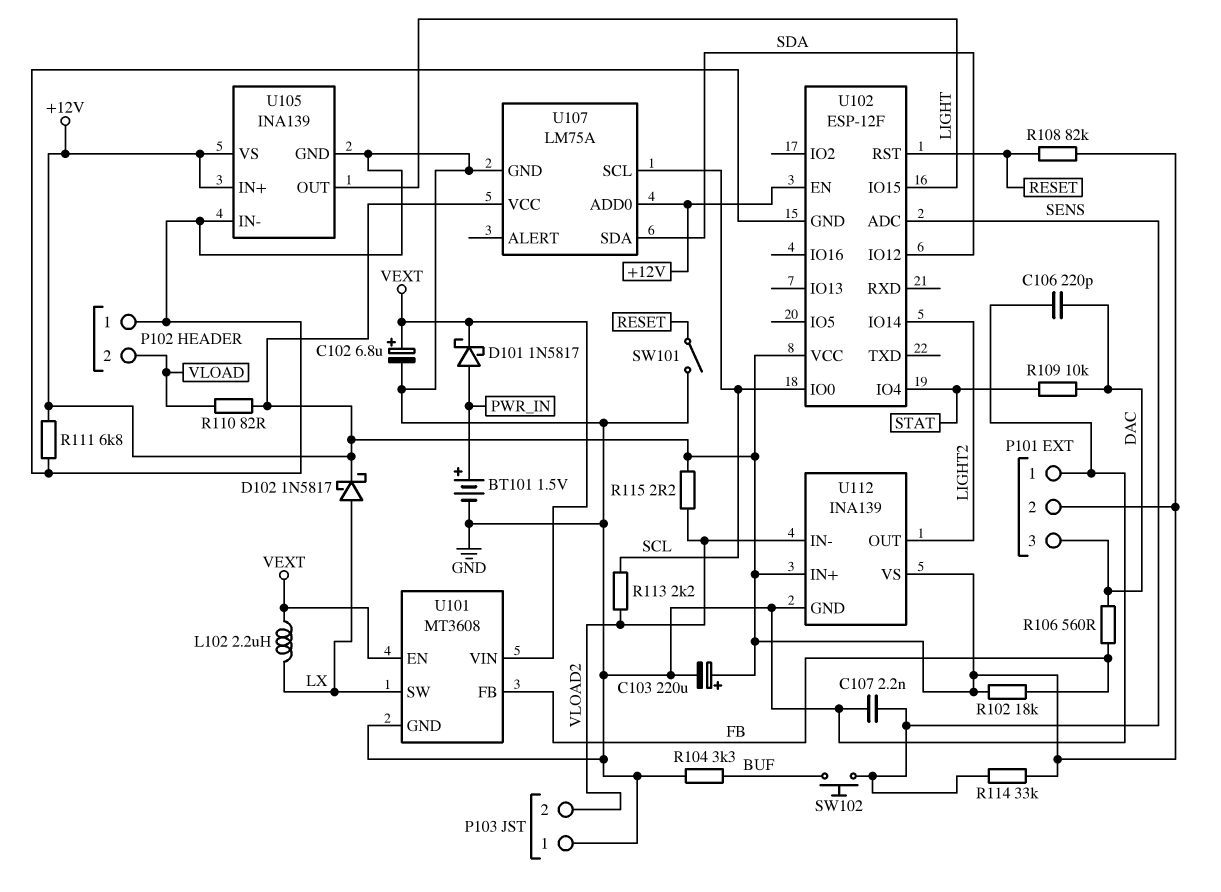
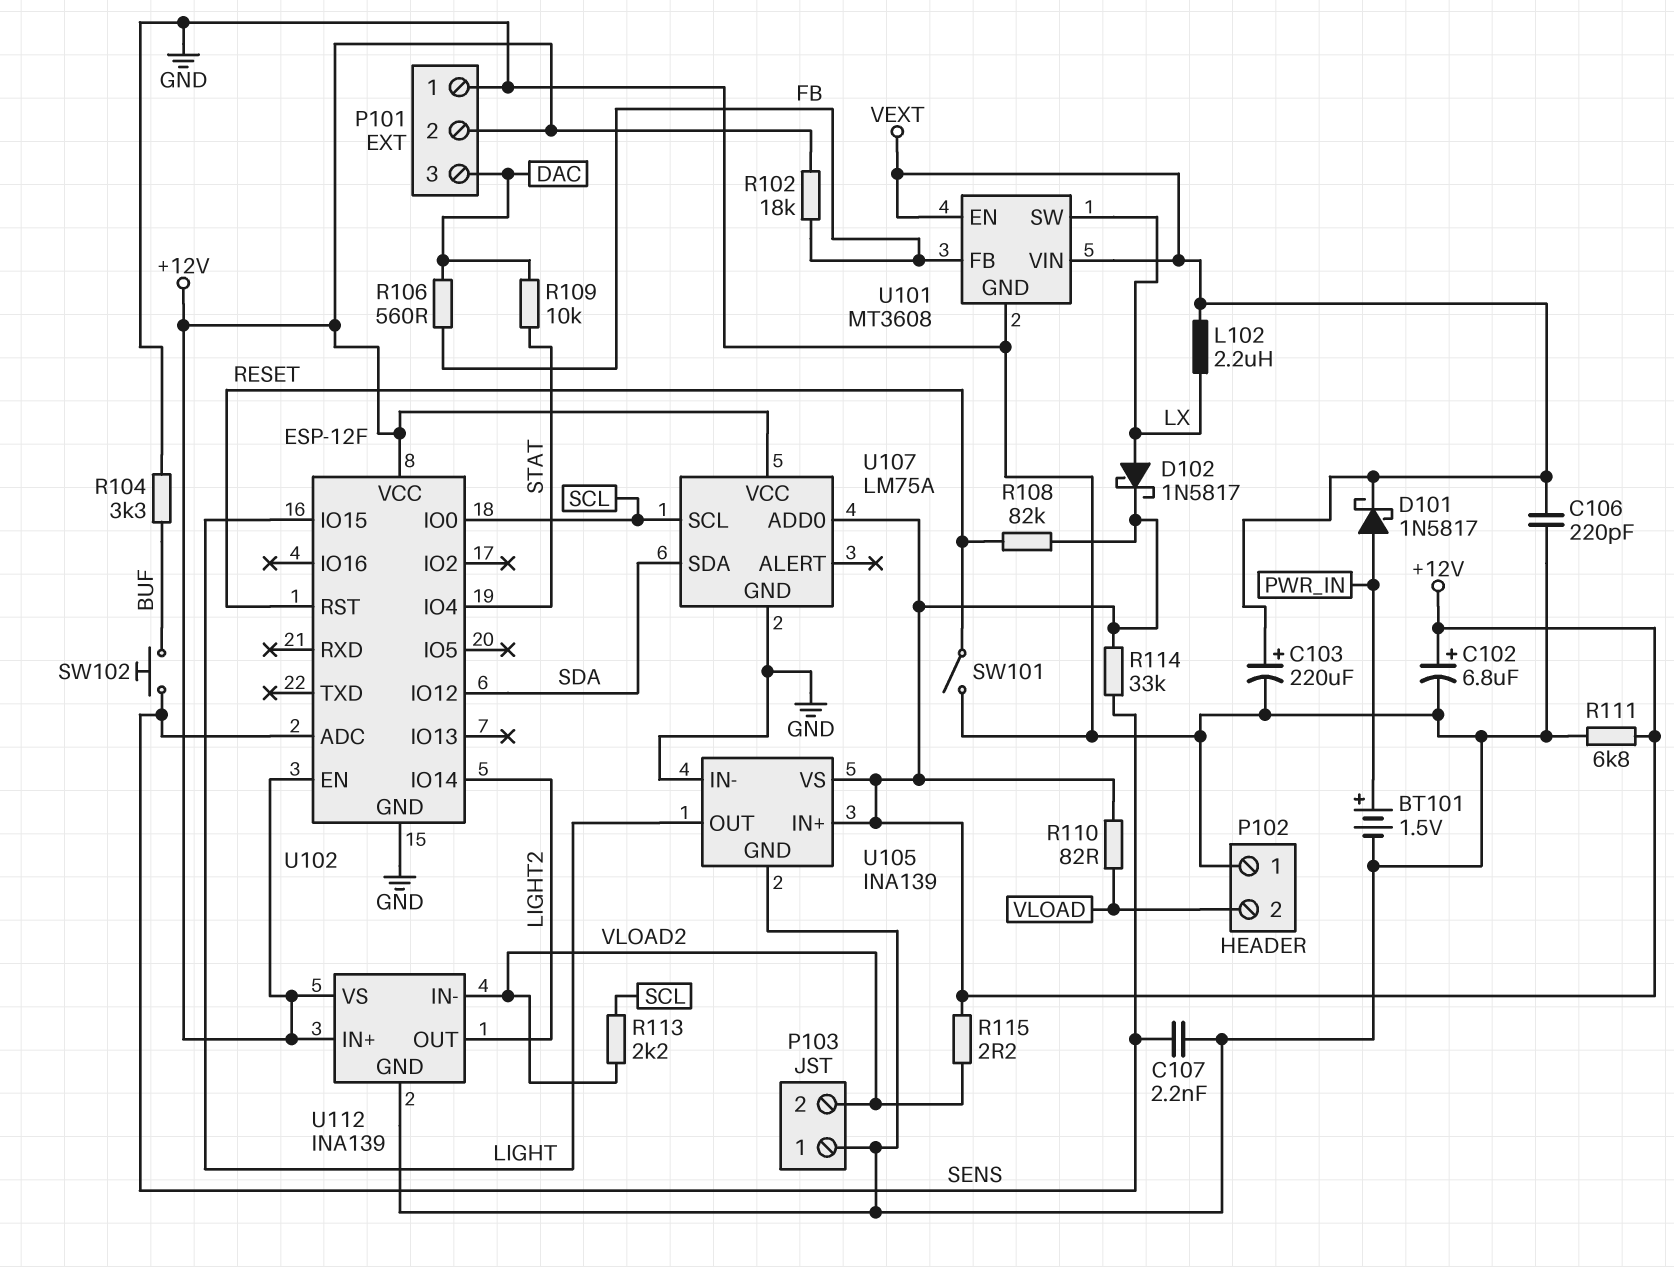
C102: 6.8uF (plus VEXT, minus GND) -> 6.8uF (plus +12V, minus GND)
C103: 220uF (plus +12V, minus GND) -> 220uF (plus VEXT, minus GND)
C106: 220pF (DAC, GND) -> 220pF (GND, VEXT)

